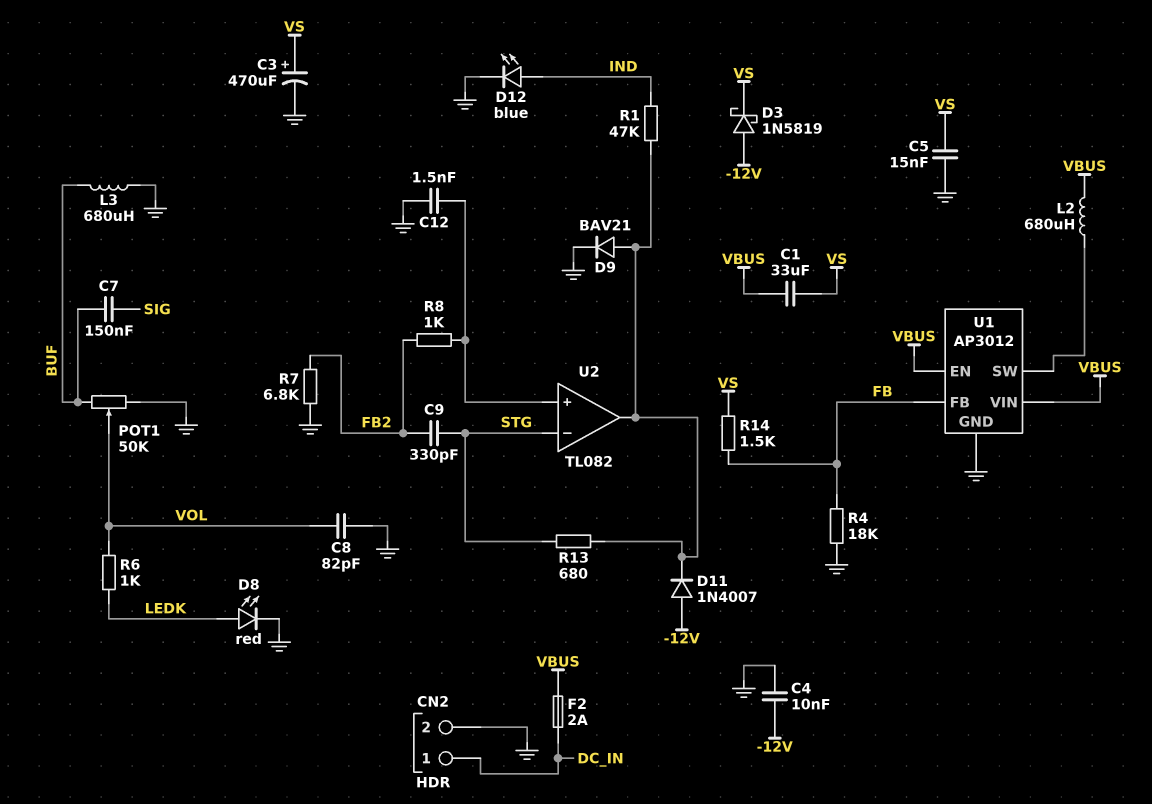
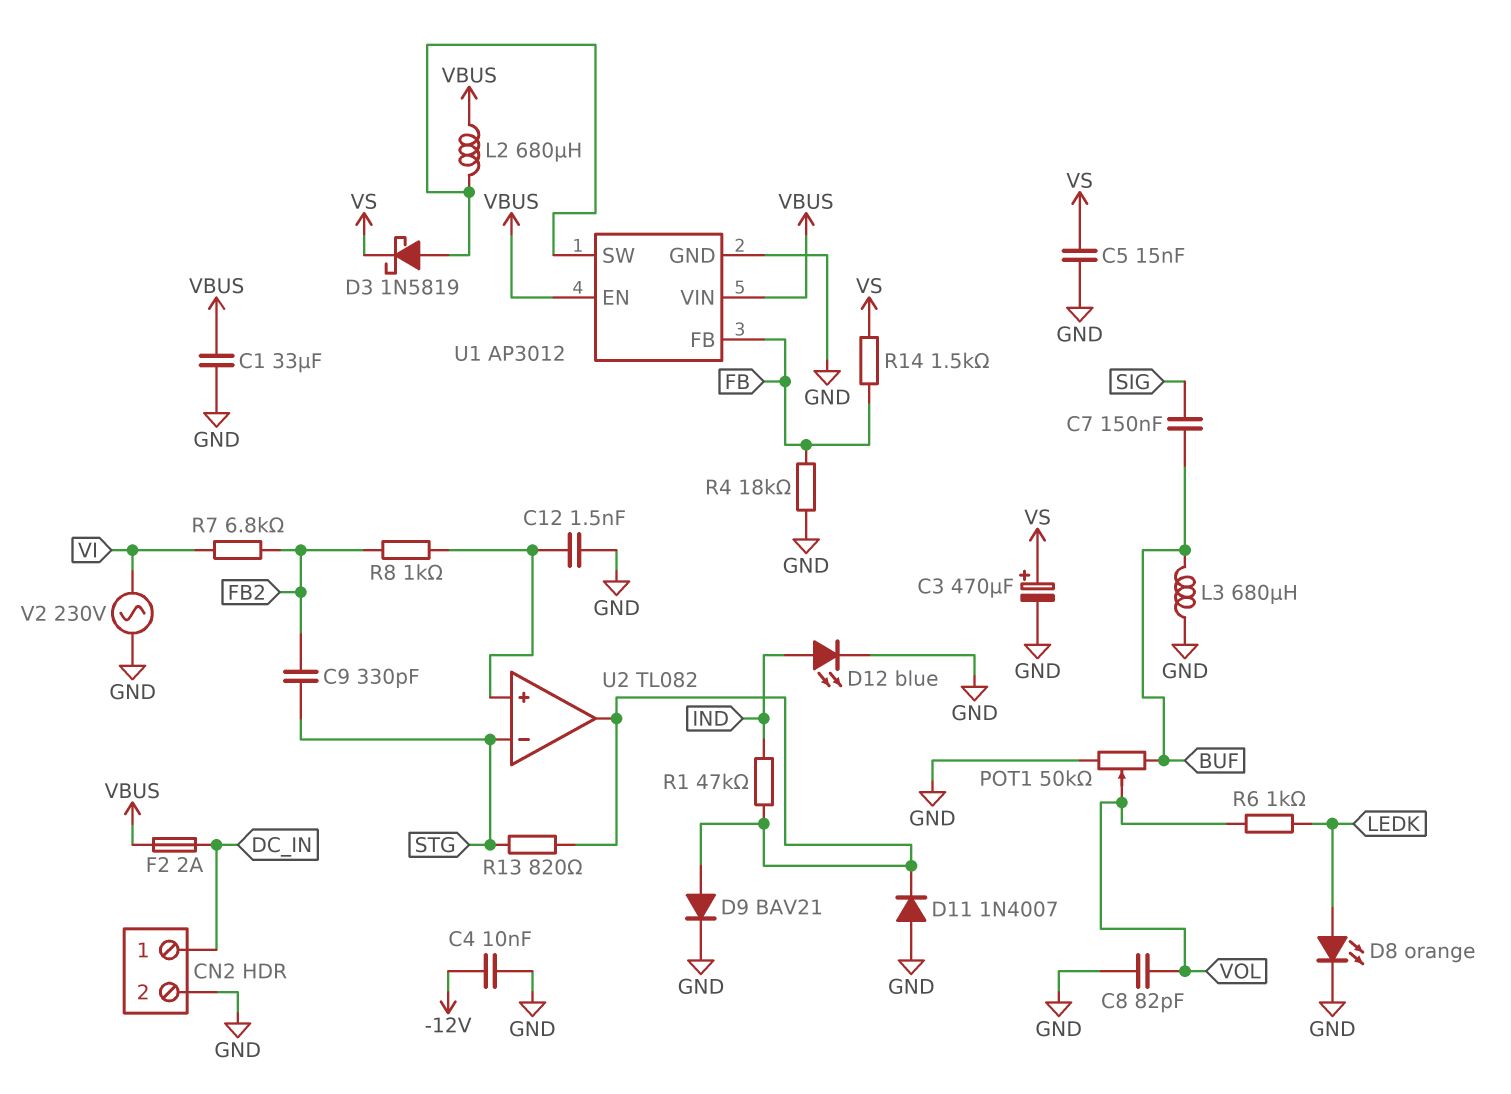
C1: 33uF (VBUS, VS) -> 33uF (GND, VBUS)
D3: schottky 1N5819 (A -12V, K VS) -> schottky 1N5819 (A U1/SW, K VS)
D8: LED red (A LEDK, K GND) -> LED orange (A LEDK, K GND)
D11: diode 1N4007 (A -12V, K U2/out) -> diode 1N4007 (A GND, K U2/out)
R7: 6.8k (FB2, GND) -> 6.8k (FB2, VI)
R13: 680 (STG, U2/out) -> 820 (STG, U2/out)
V2: none -> AC 230V (GND, VI)

